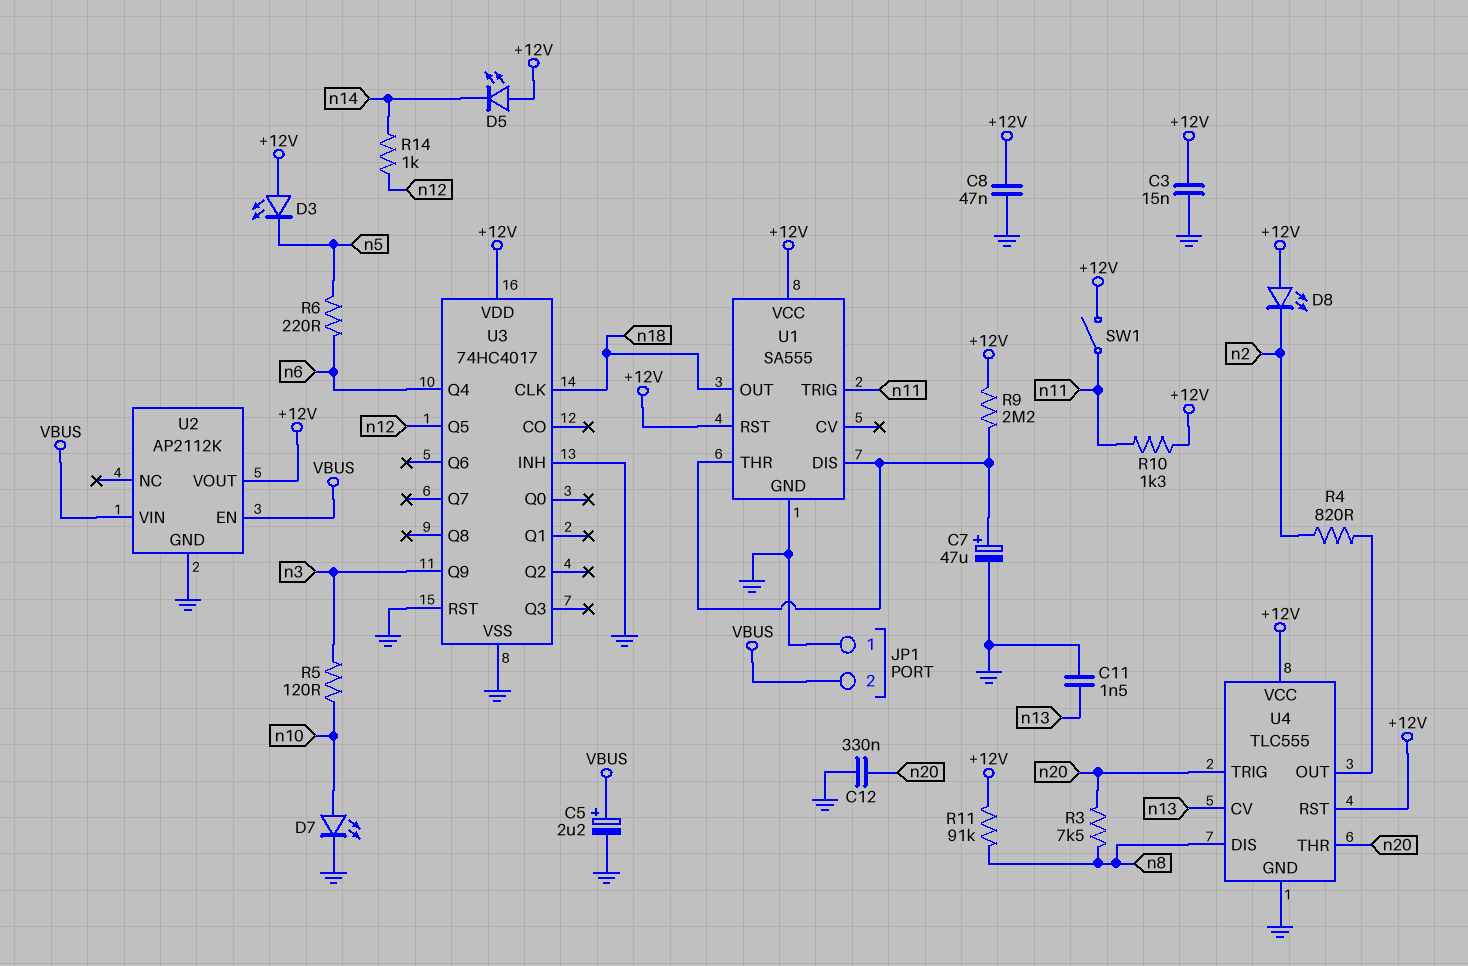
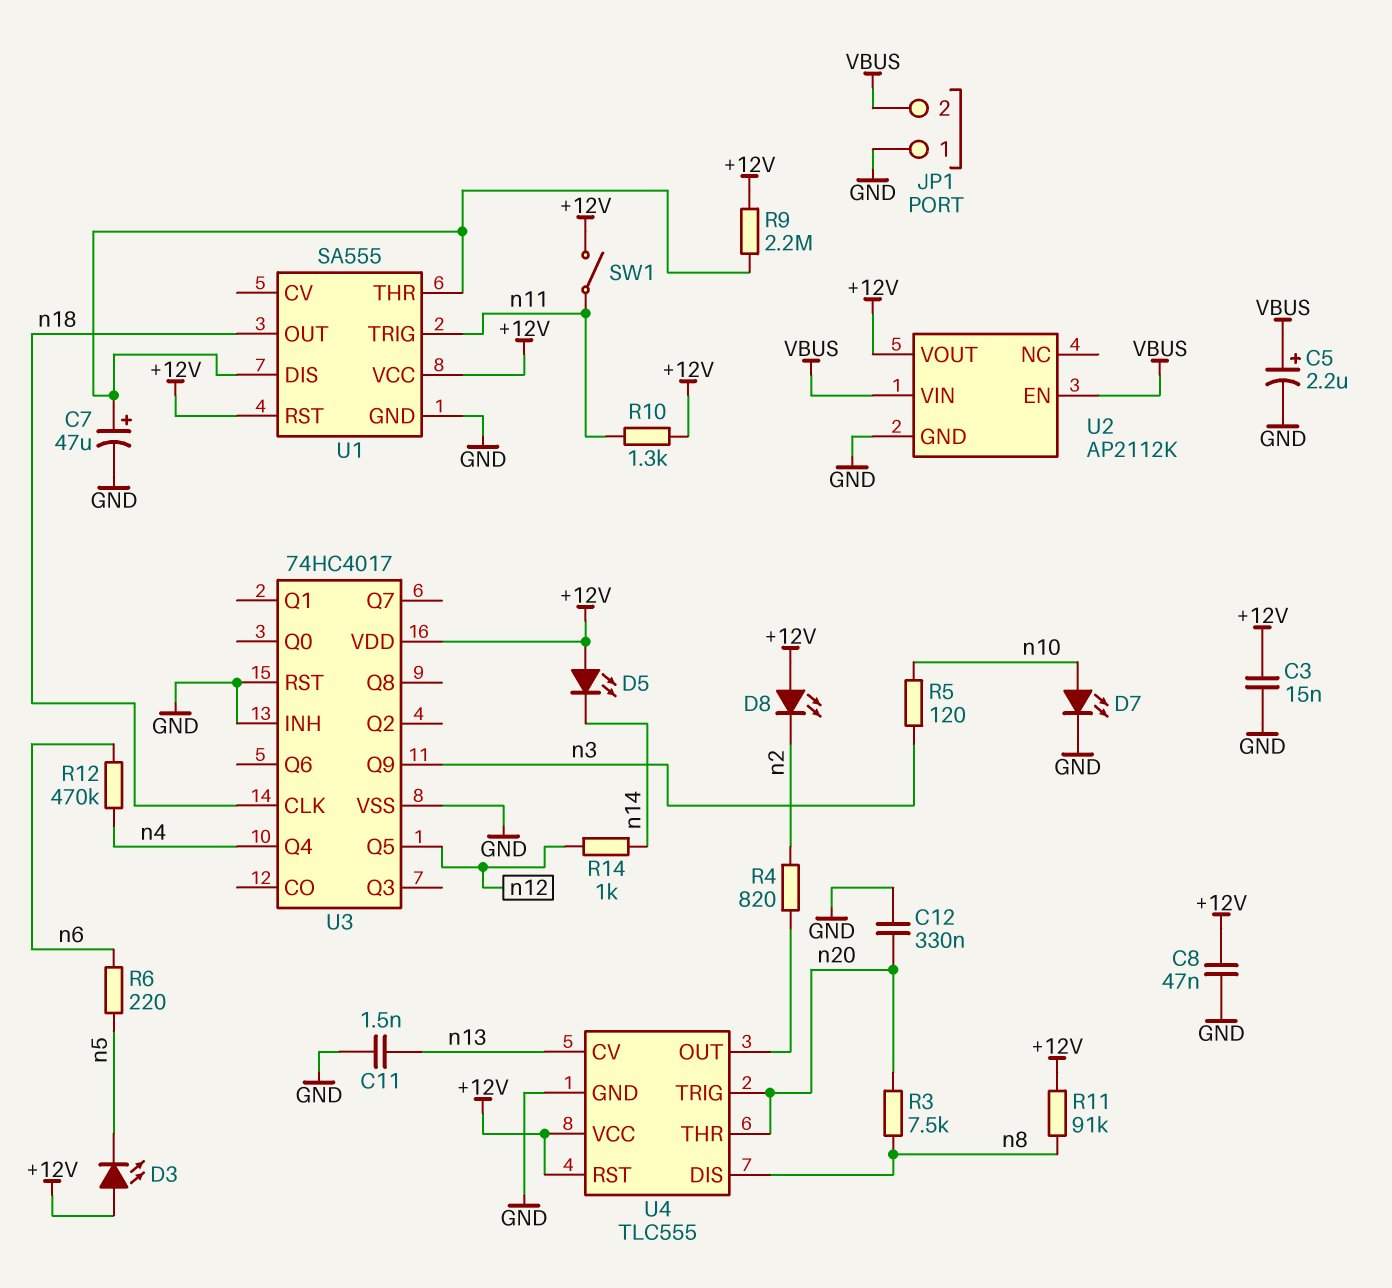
R12: none -> 470k (n4, n6)
U3 pin Q4: n6 -> n4

